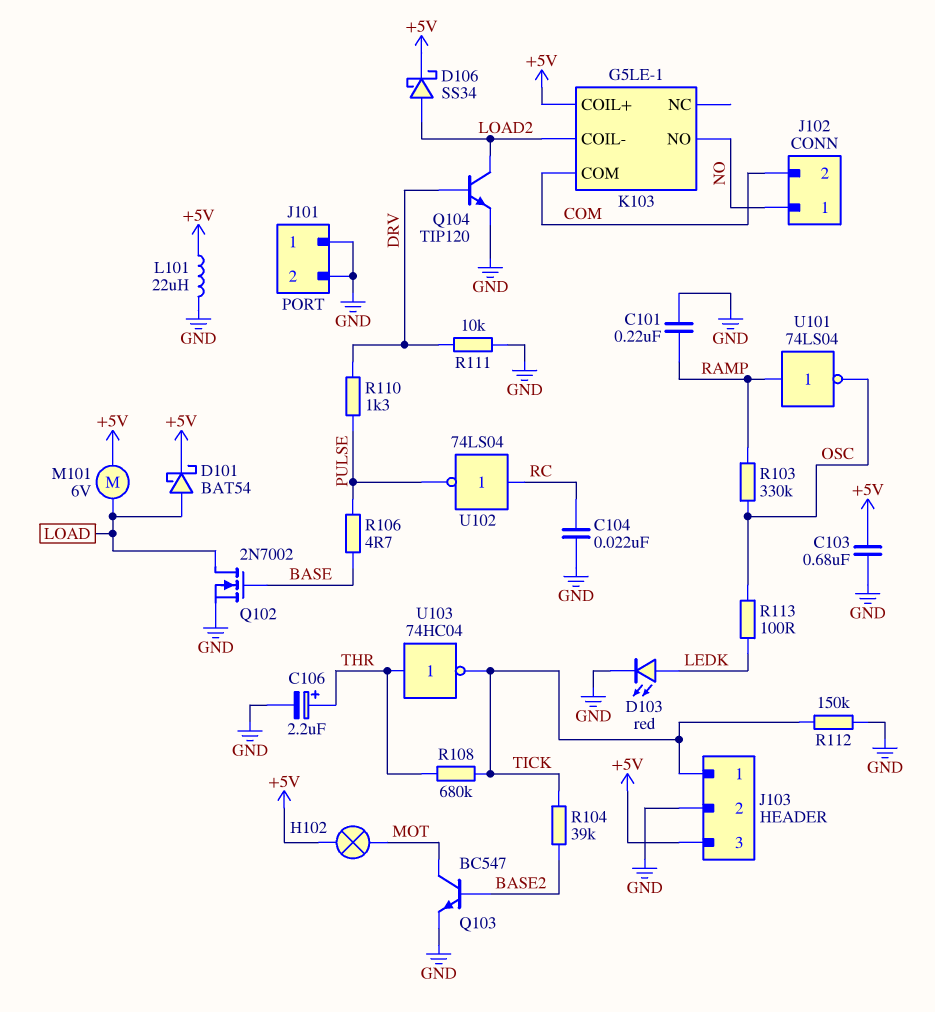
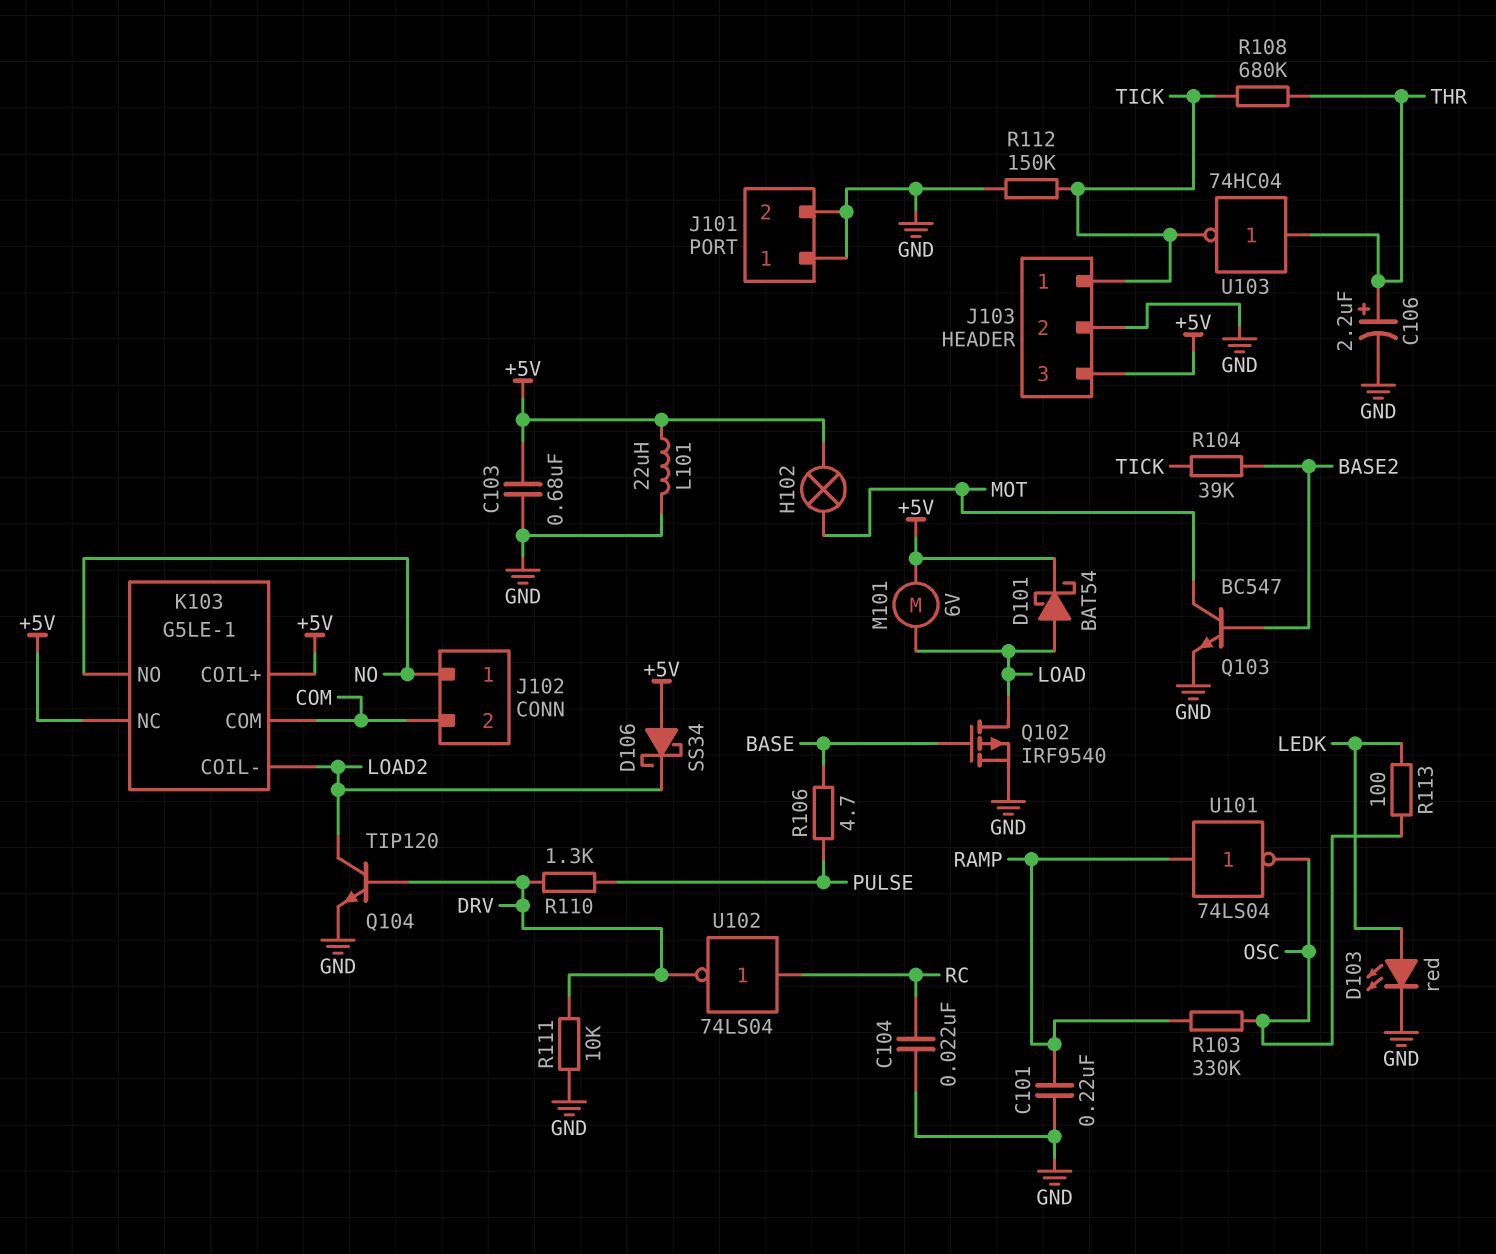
D106: schottky SS34 (A LOAD2, K +5V) -> schottky SS34 (A +5V, K LOAD2)
K103 pin NC: none -> +5V
Q102: NMOS 2N7002 (G BASE, D LOAD, S GND) -> PMOS IRF9540 (G BASE, D LOAD, S GND)
U102: NOT 74LS04 (in RC, out PULSE) -> NOT 74LS04 (in RC, out DRV)

